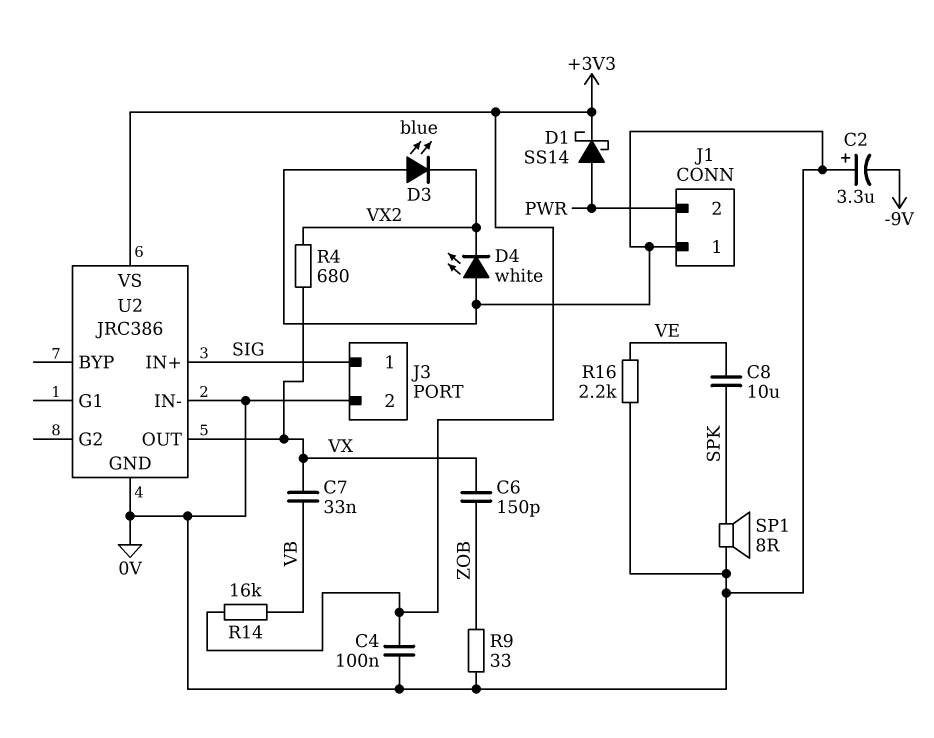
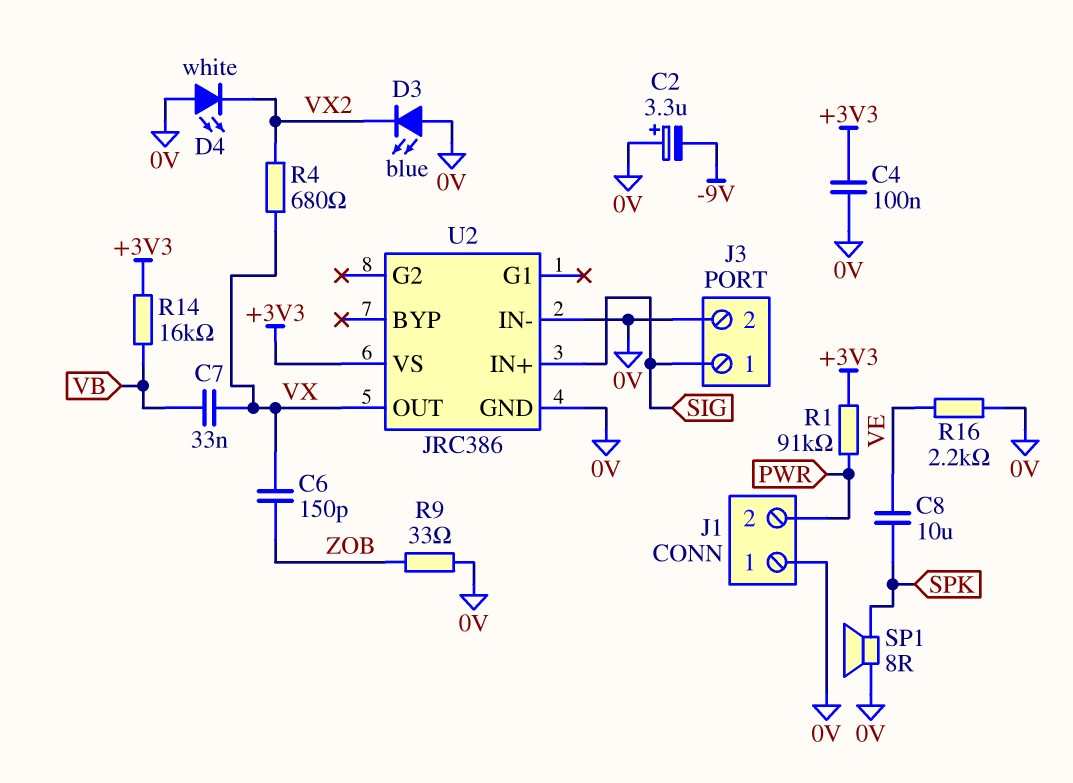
D1: schottky SS14 (A PWR, K +3V3) -> none
R1: none -> 91k (+3V3, PWR)

